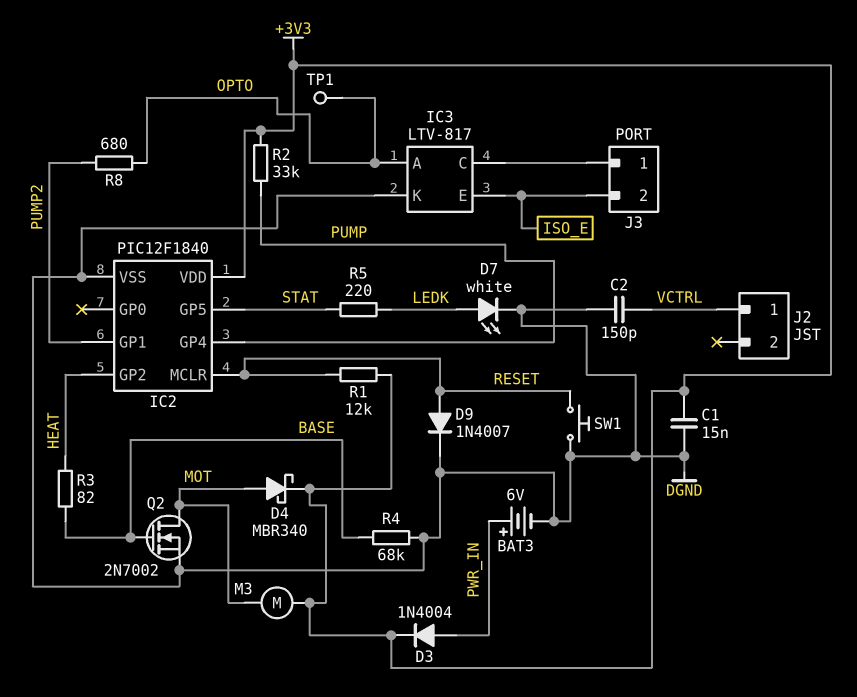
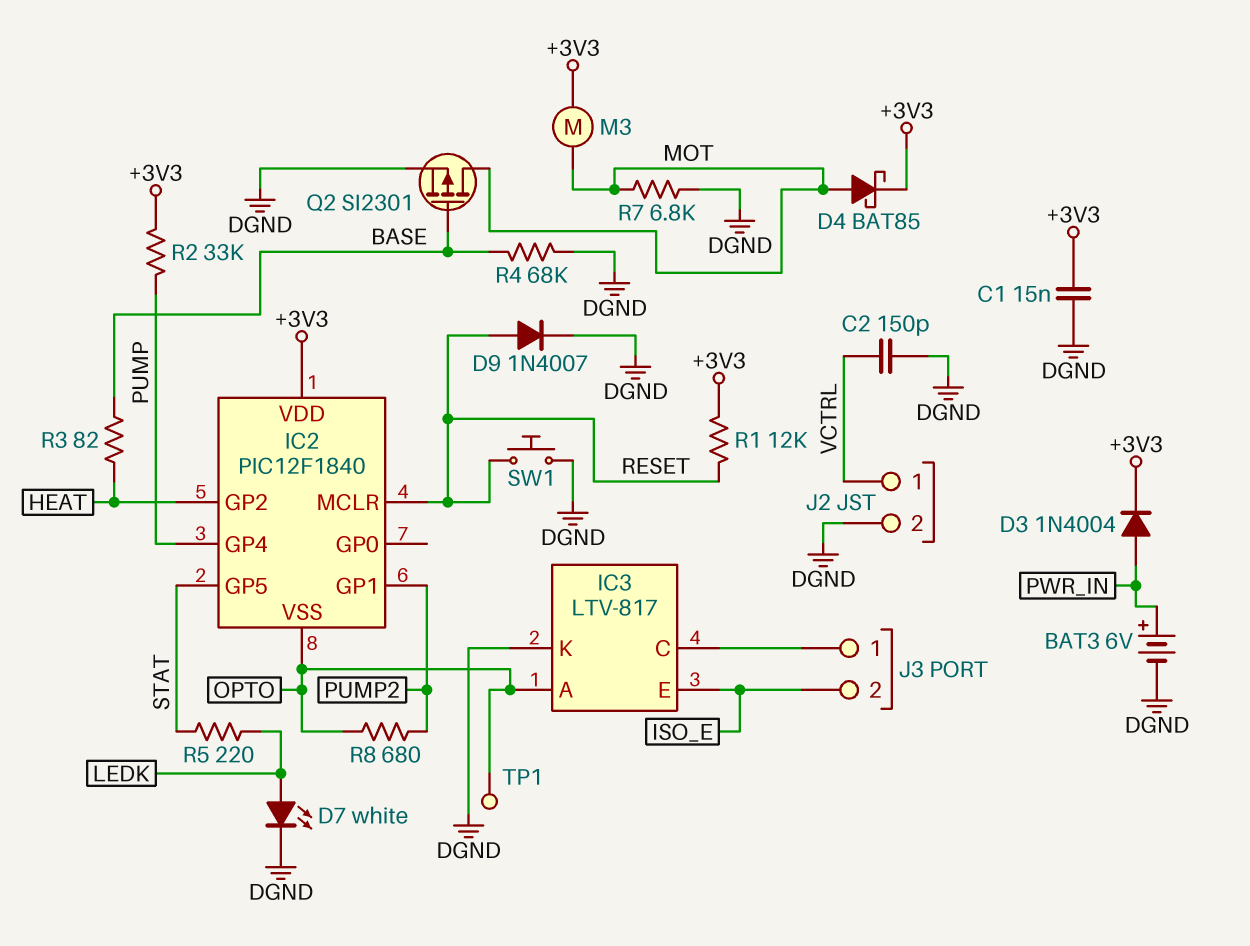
D4: schottky MBR340 (A MOT, K +3V3) -> schottky BAT85 (A MOT, K +3V3)
IC2 pin VSS: DGND -> OPTO
J2 pin 2: none -> DGND
Q2: NMOS 2N7002 (G BASE, D MOT, S DGND) -> PMOS SI2301 (G BASE, D MOT, S DGND)
R7: none -> 6.8k (DGND, MOT)

